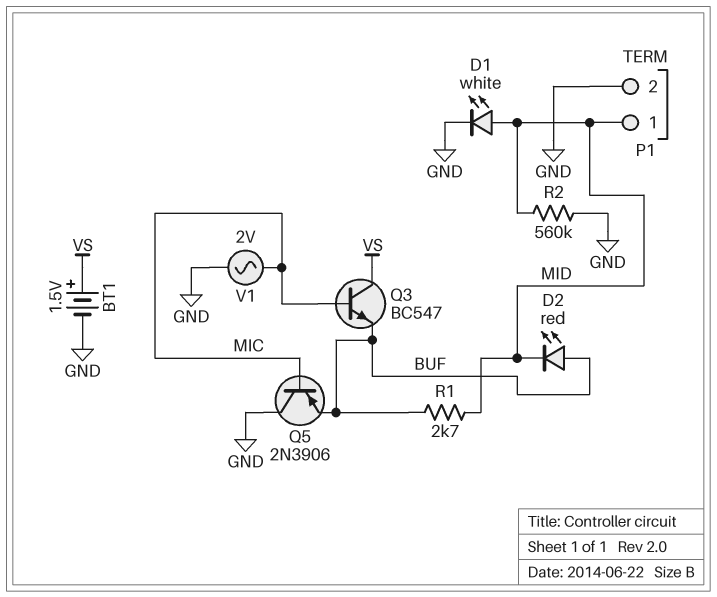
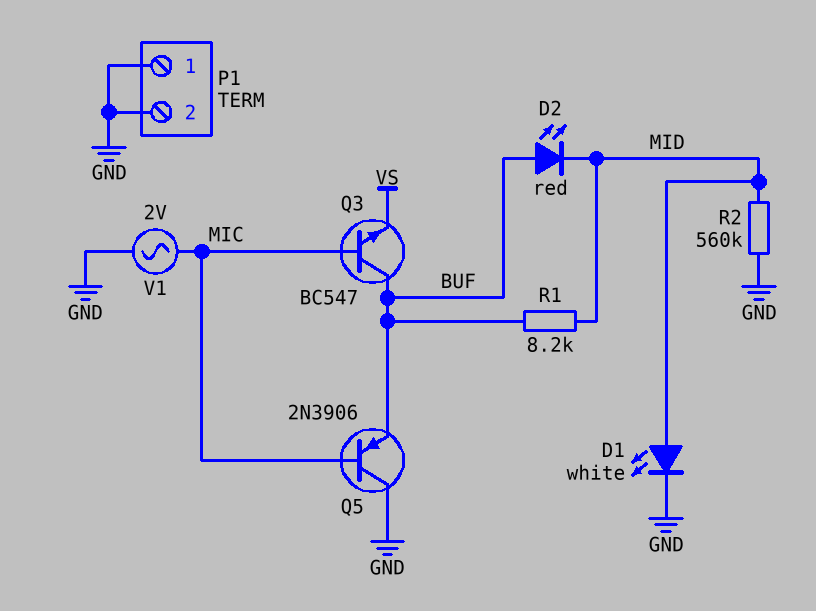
BT1: 1.5V (plus VS, minus GND) -> none
P1 pin 1: MID -> GND
Q3: NPN BC547 (B MIC, C VS, E BUF) -> NPN BC547 (B MIC, C BUF, E VS)
R1: 2.7k (BUF, MID) -> 8.2k (BUF, MID)

